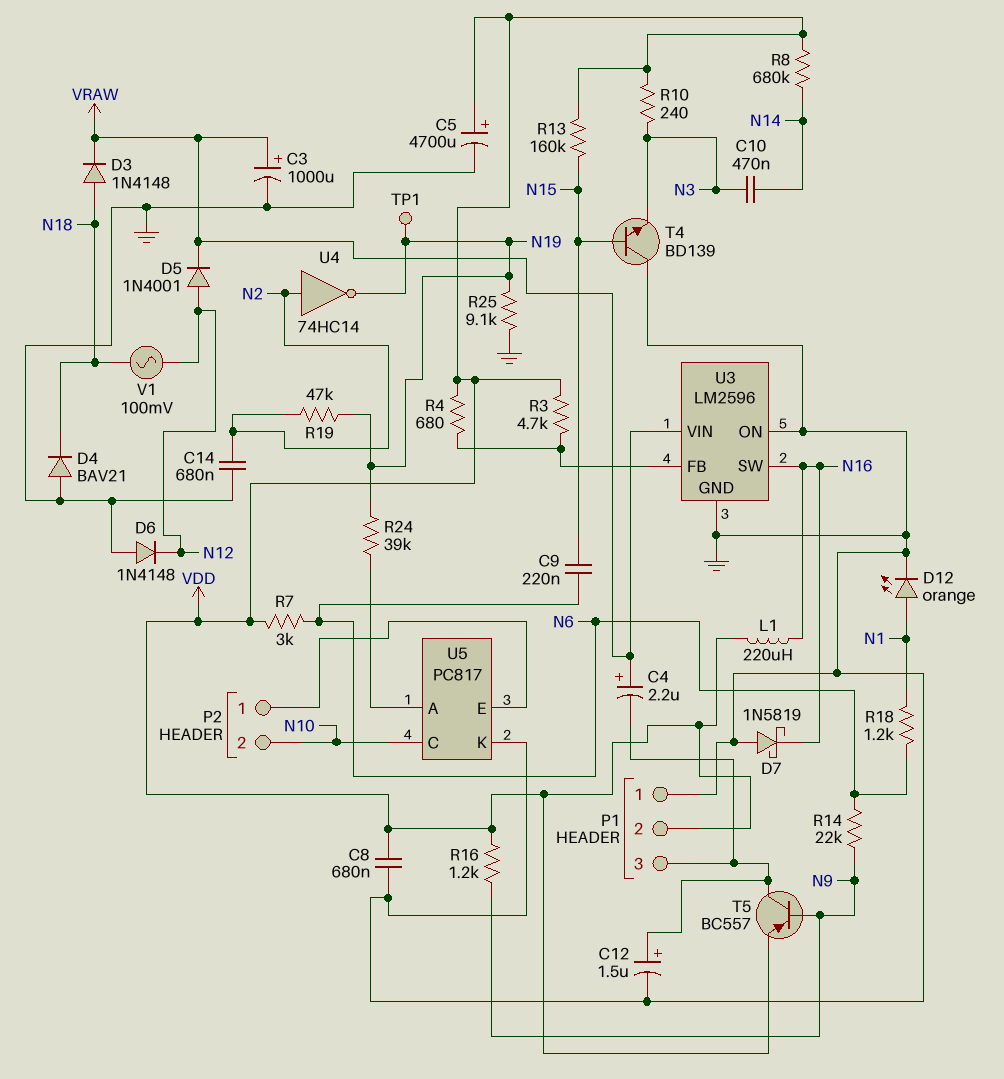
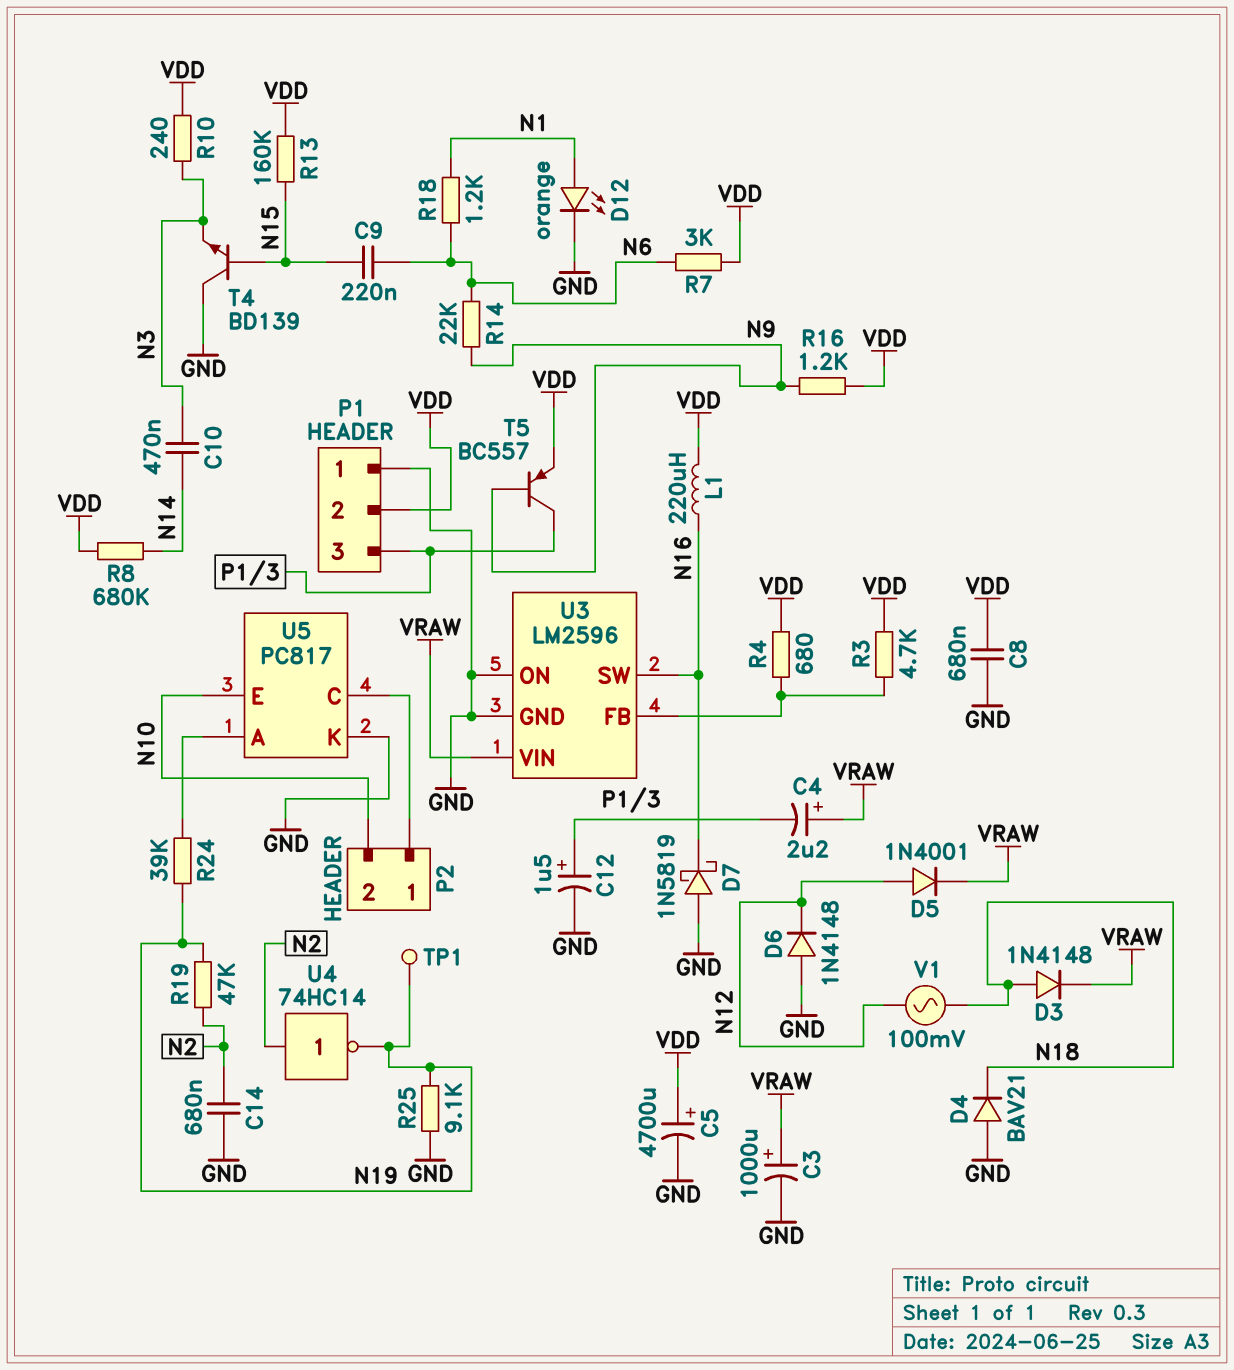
U5 pin C: N10 -> P2/1
U5 pin E: P2/1 -> N10

